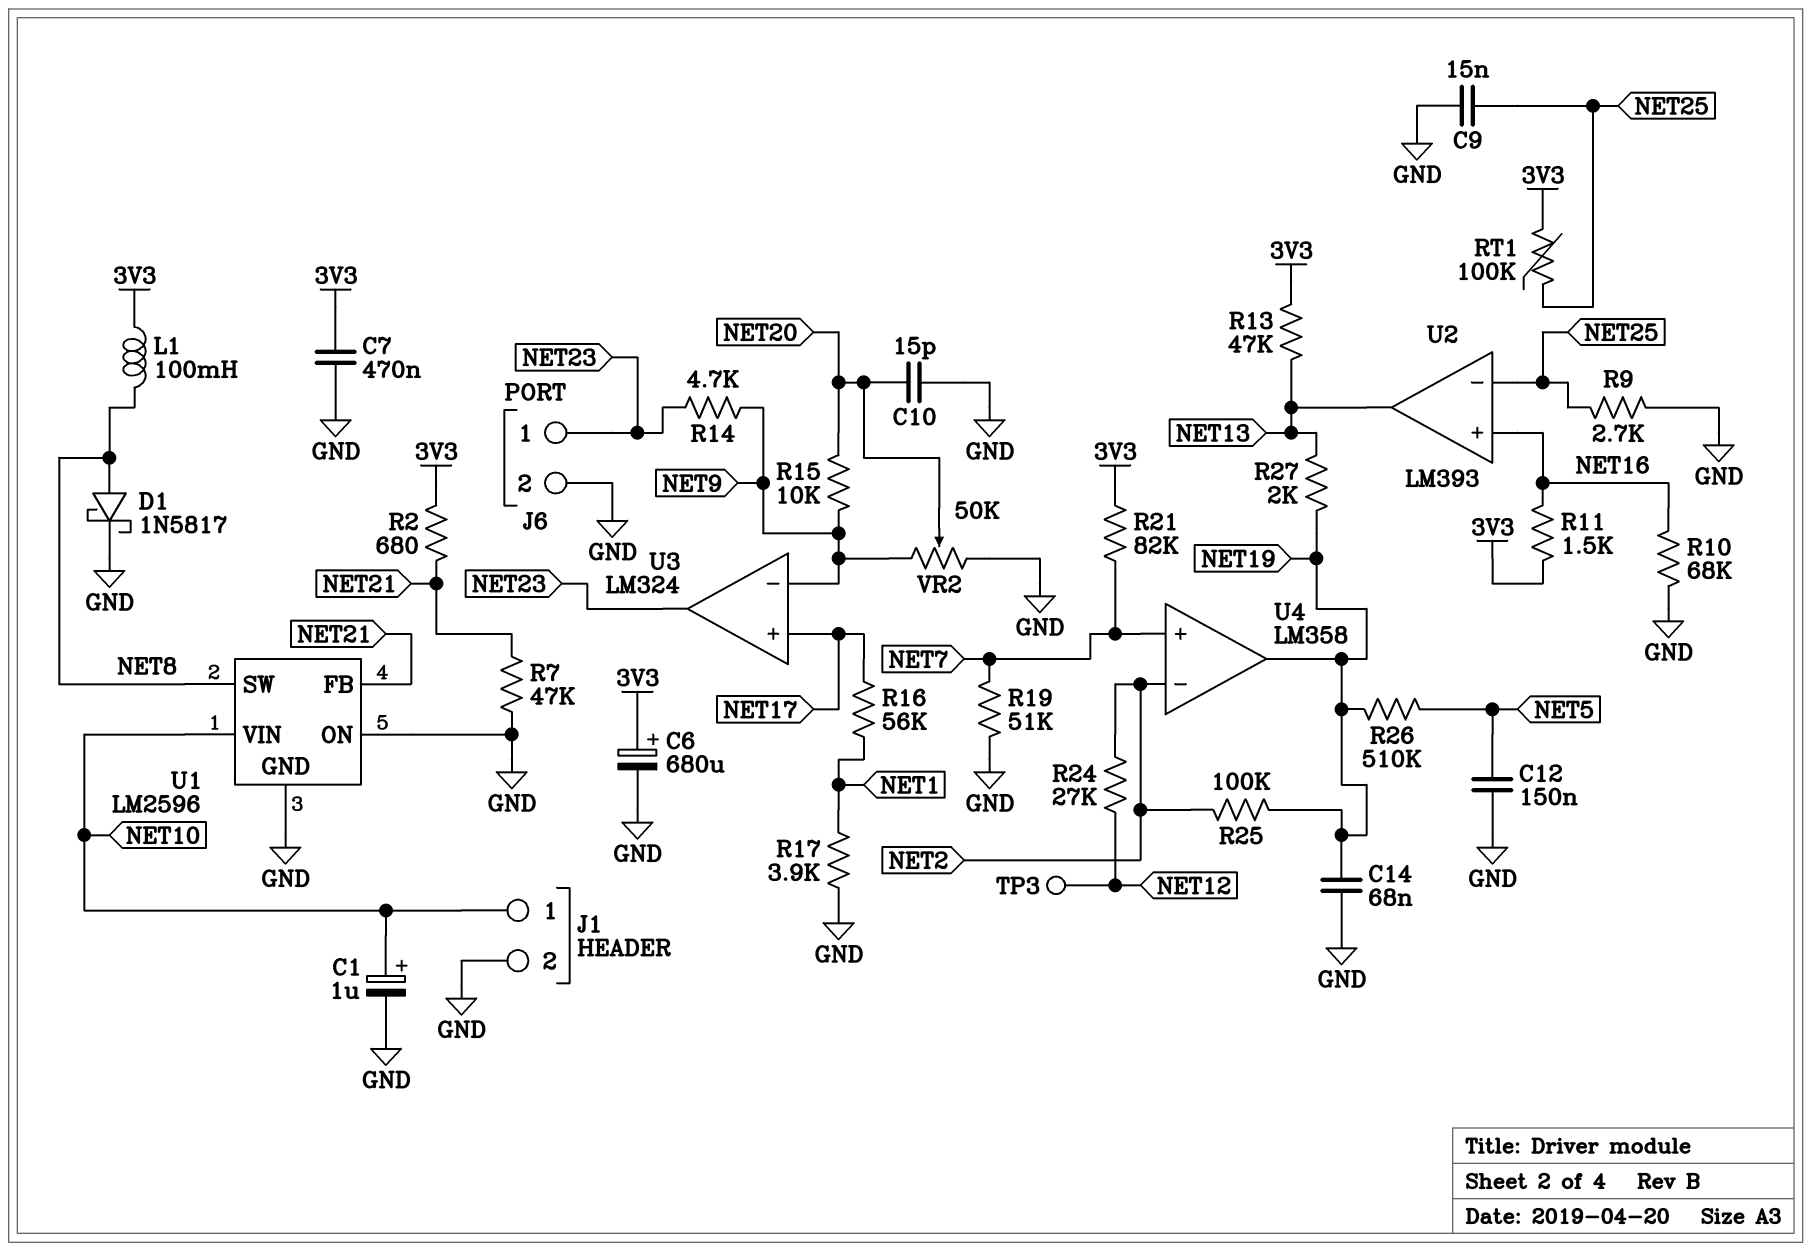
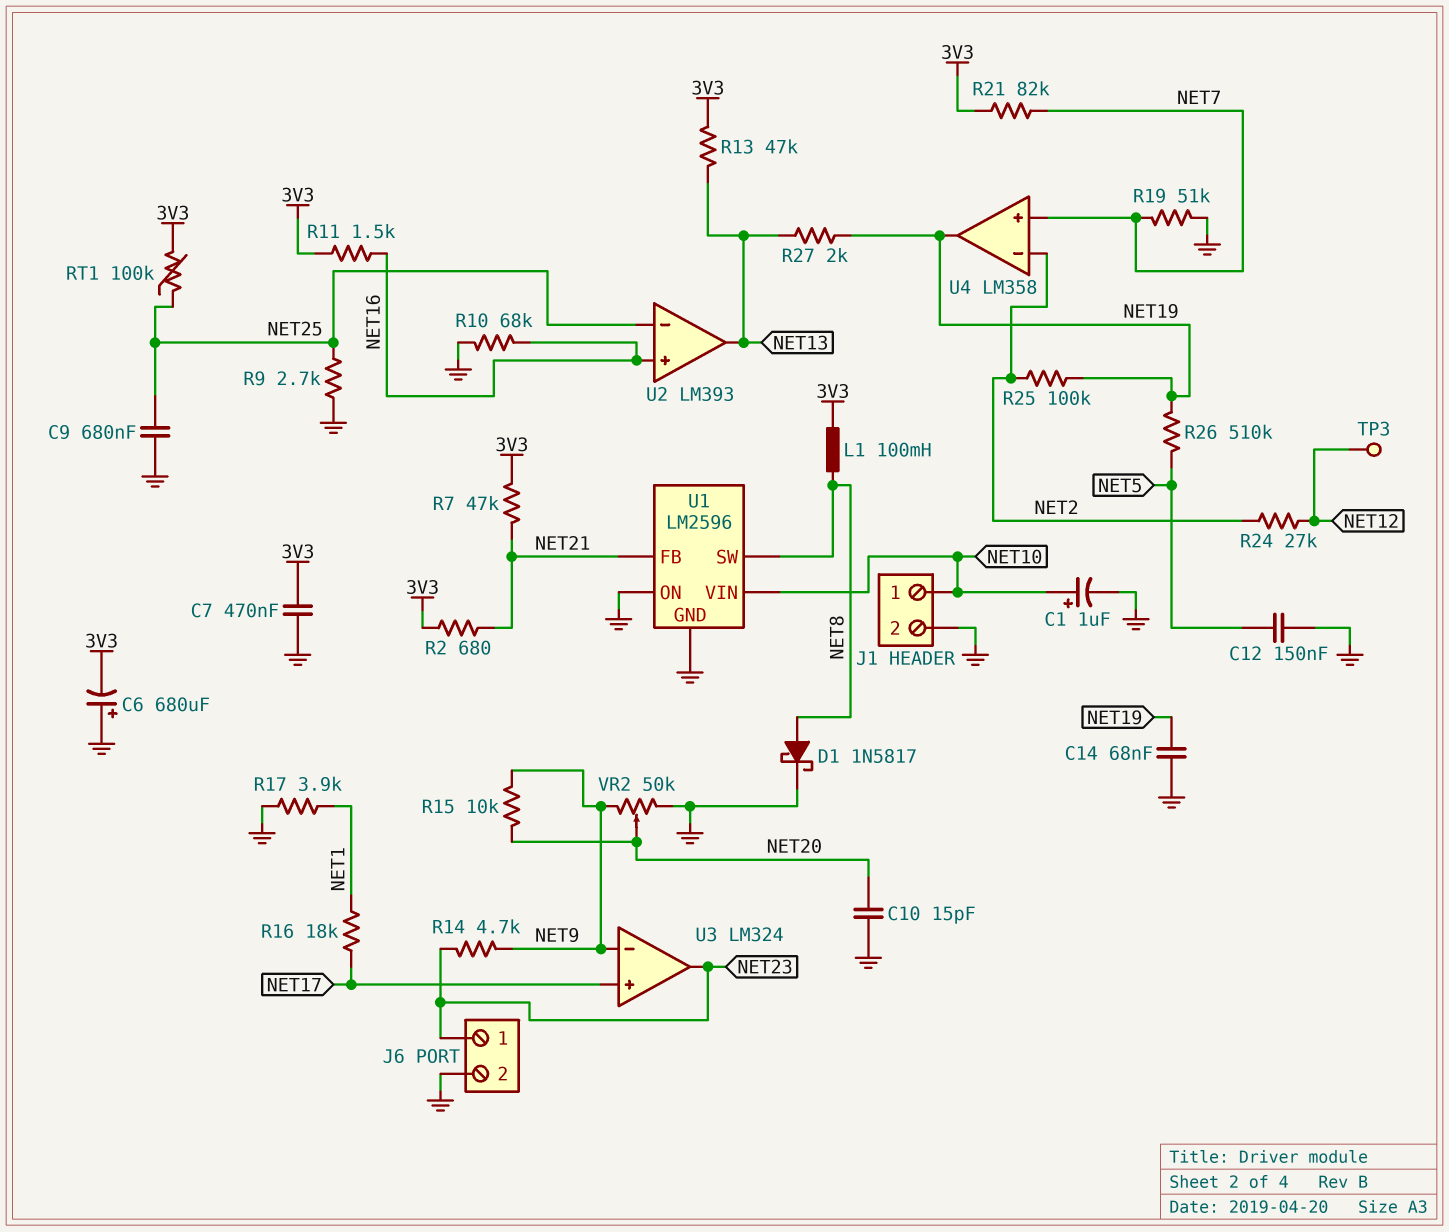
C6: 680uF (plus 3V3, minus GND) -> 680uF (plus GND, minus 3V3)
C9: 15nF (GND, NET25) -> 680nF (GND, NET25)
R7: 47k (GND, NET21) -> 47k (3V3, NET21)
R16: 56k (NET1, NET17) -> 18k (NET1, NET17)

